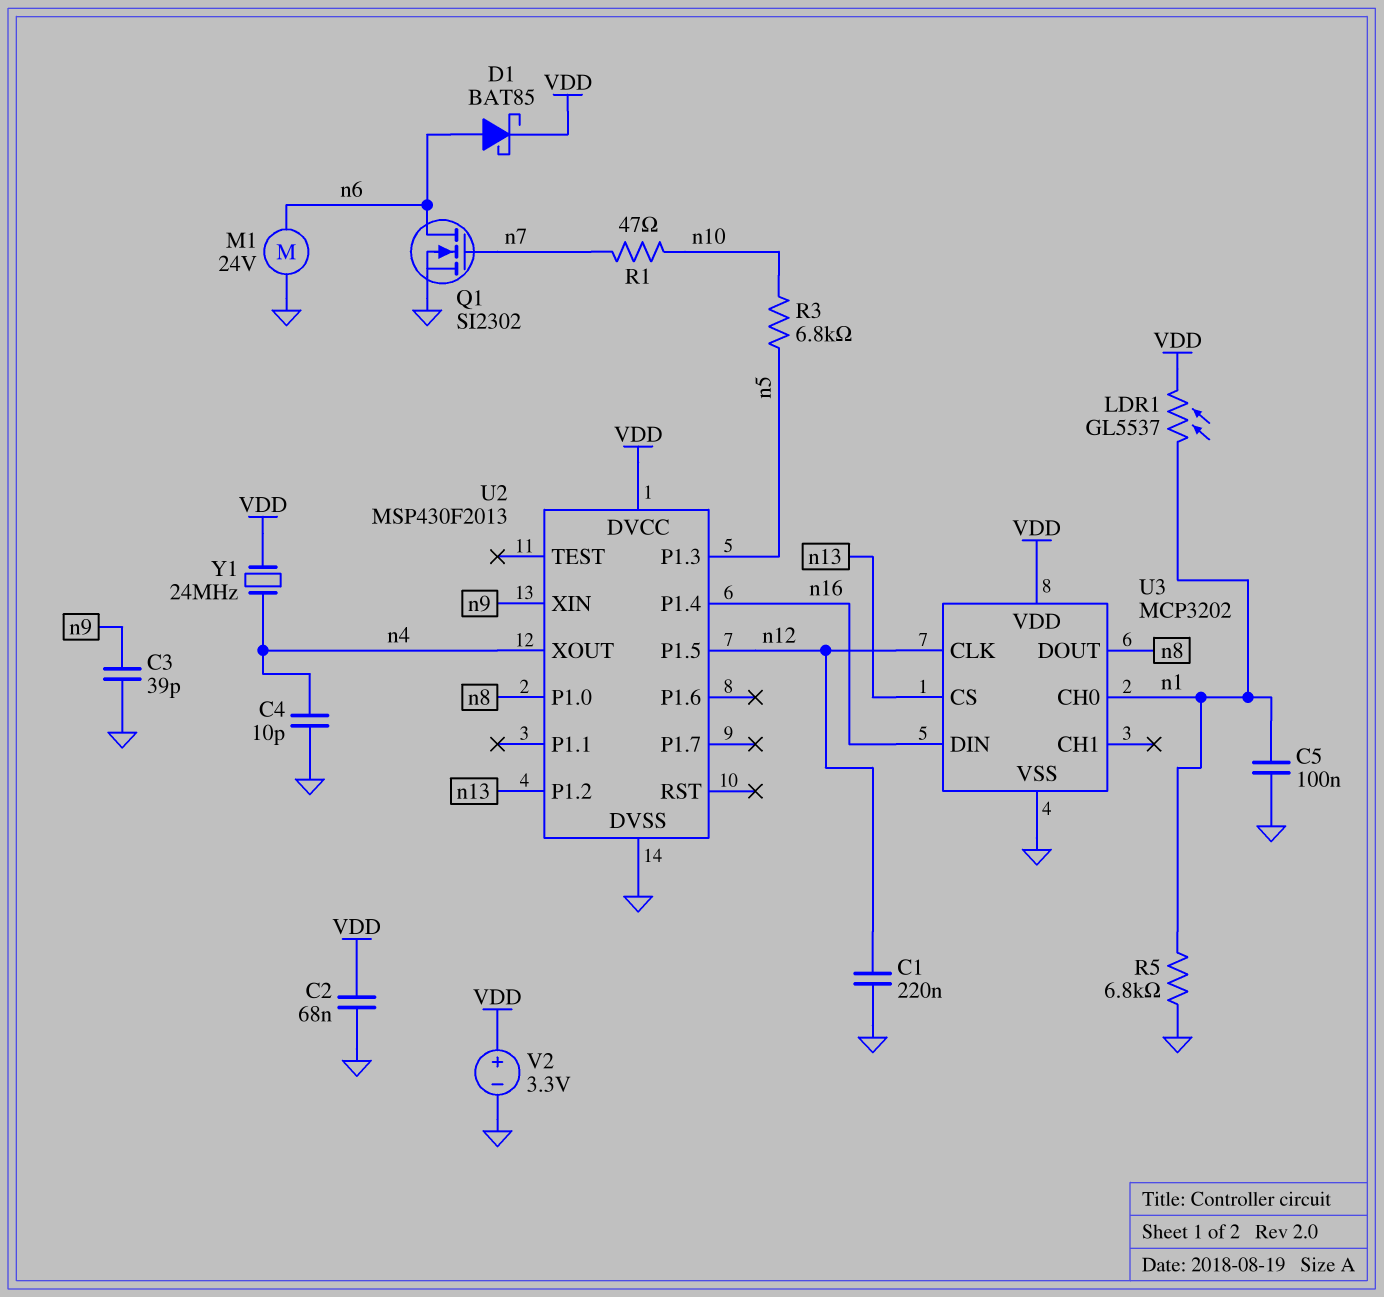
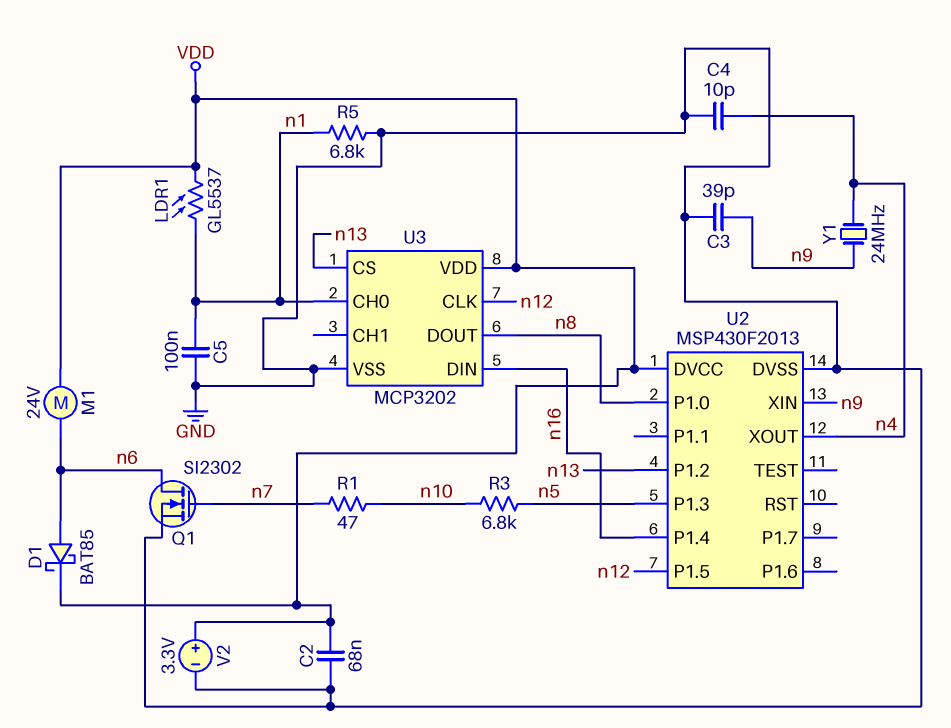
C1: 220nF (GND, n12) -> none
M1: motor 24V (GND, n6) -> motor 24V (VDD, n6)
Y1: 24MHz (VDD, n4) -> 24MHz (n4, n9)

